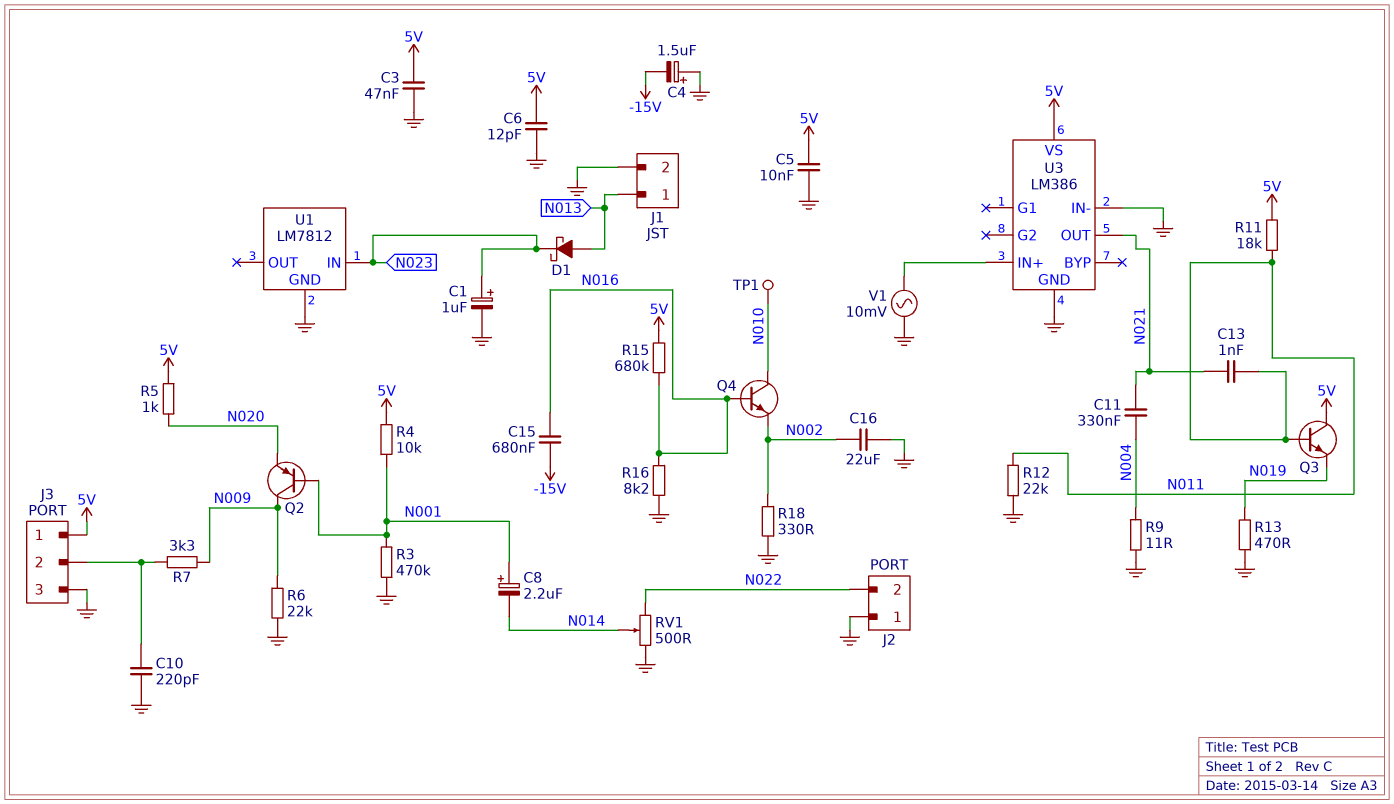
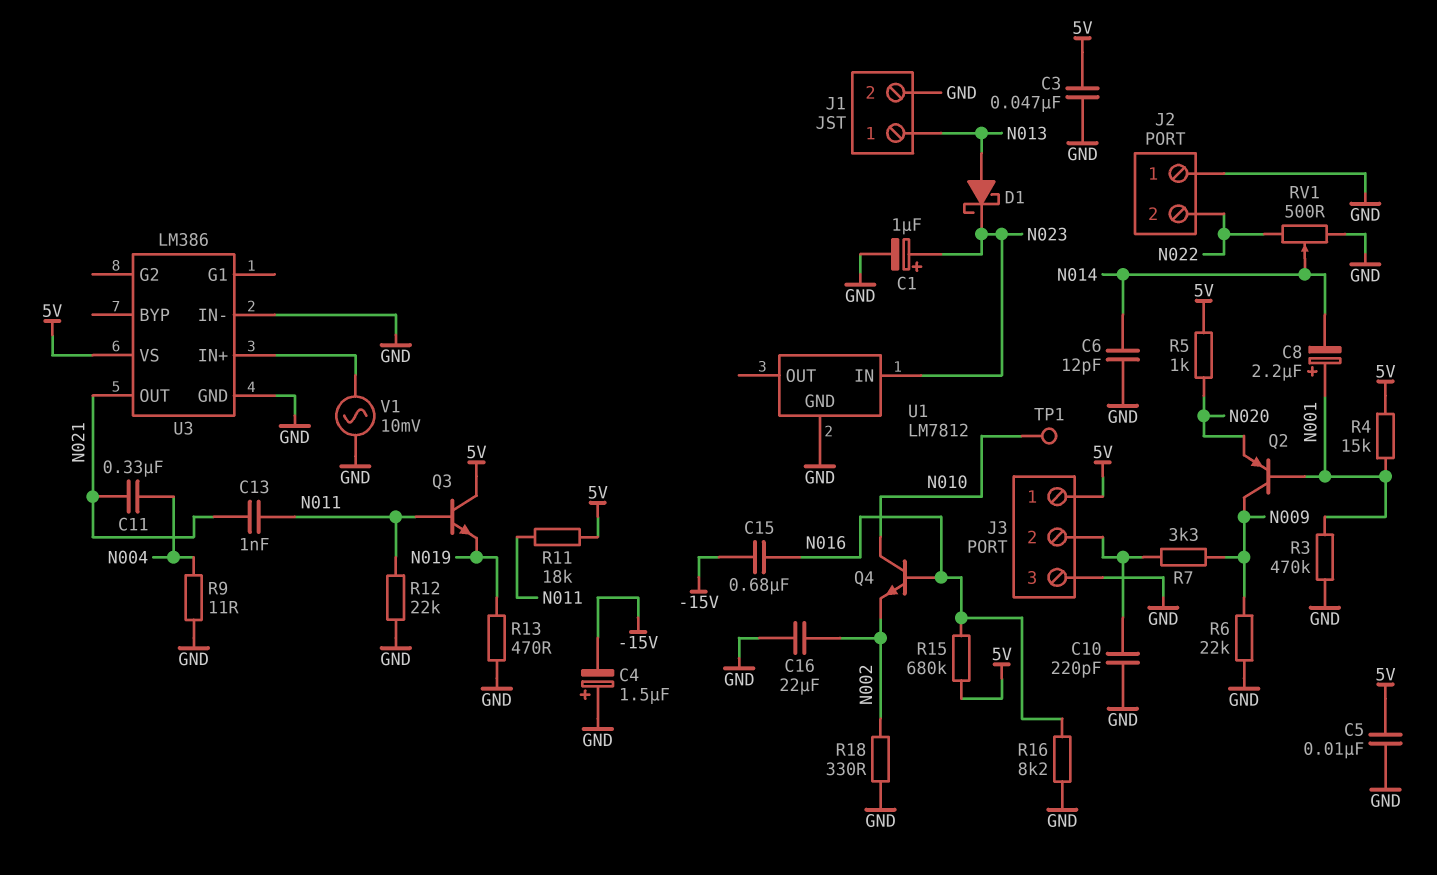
C6: 12pF (5V, GND) -> 12pF (GND, N014)
R4: 10k (5V, N001) -> 15k (5V, N001)

